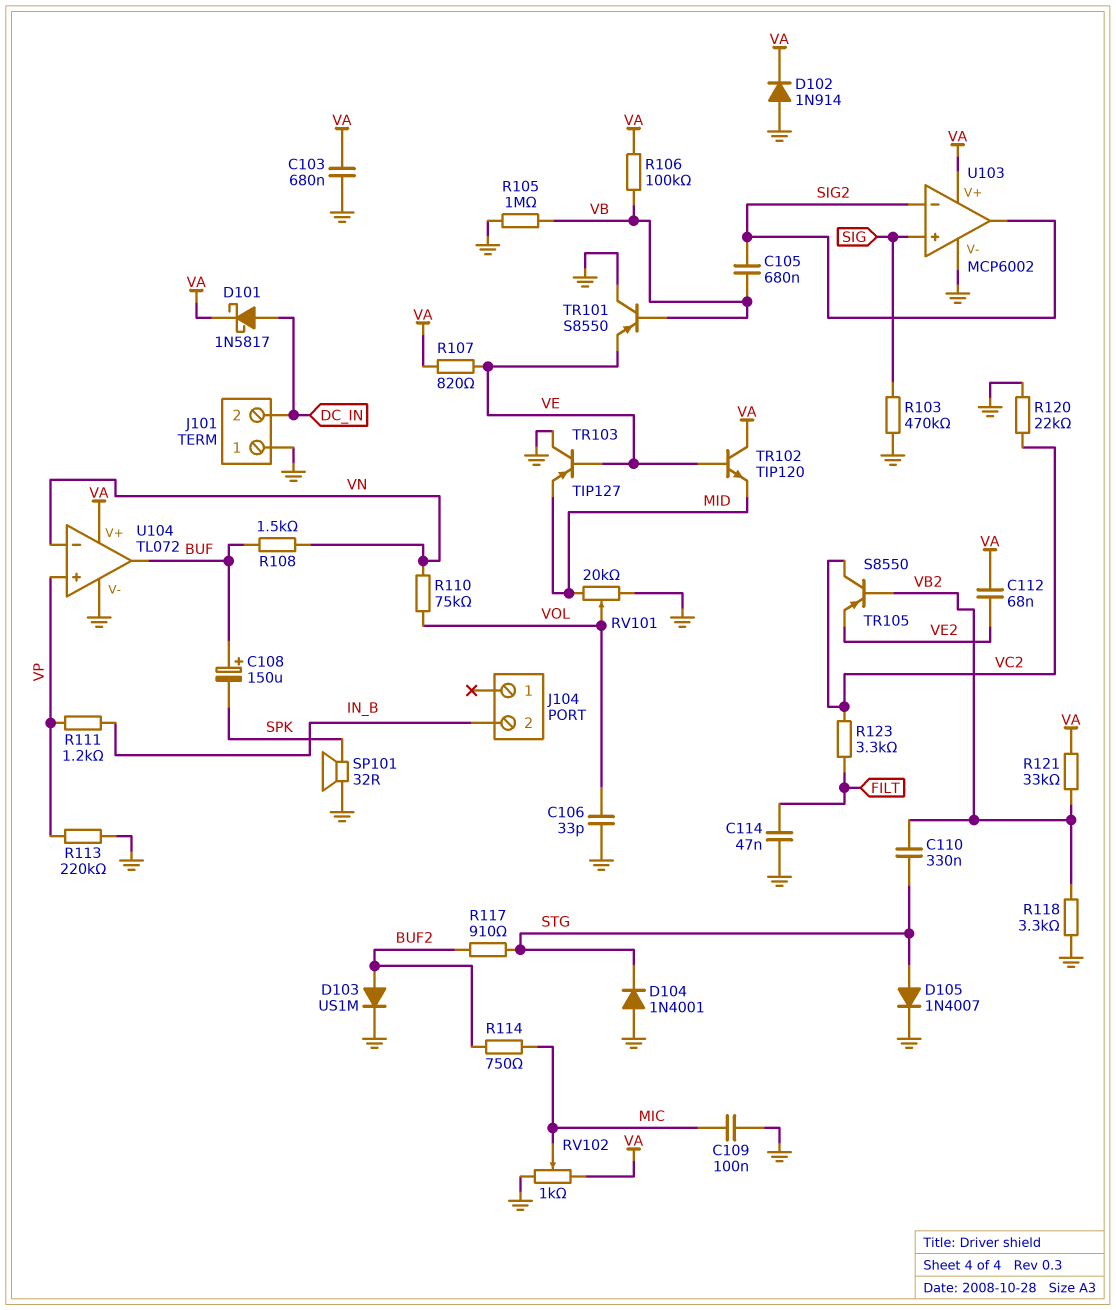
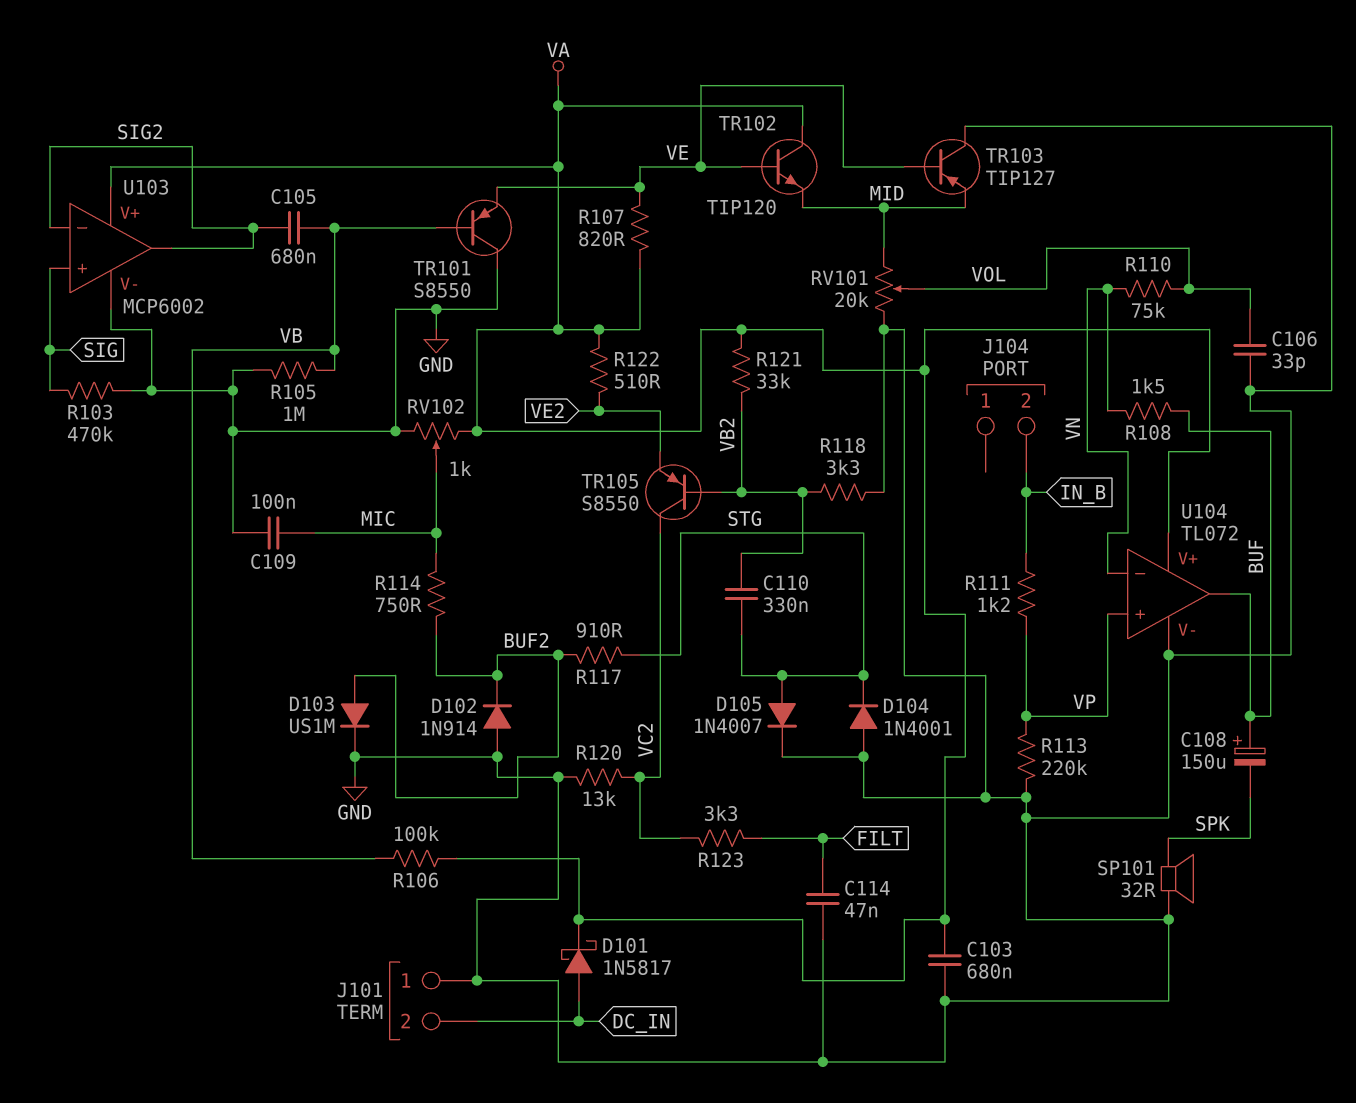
C112: 68nF (VA, VE2) -> none
D102: diode 1N914 (A GND, K VA) -> diode 1N914 (A GND, K BUF2)
R120: 22k (GND, VC2) -> 13k (GND, VC2)
R122: none -> 510 (VA, VE2)

